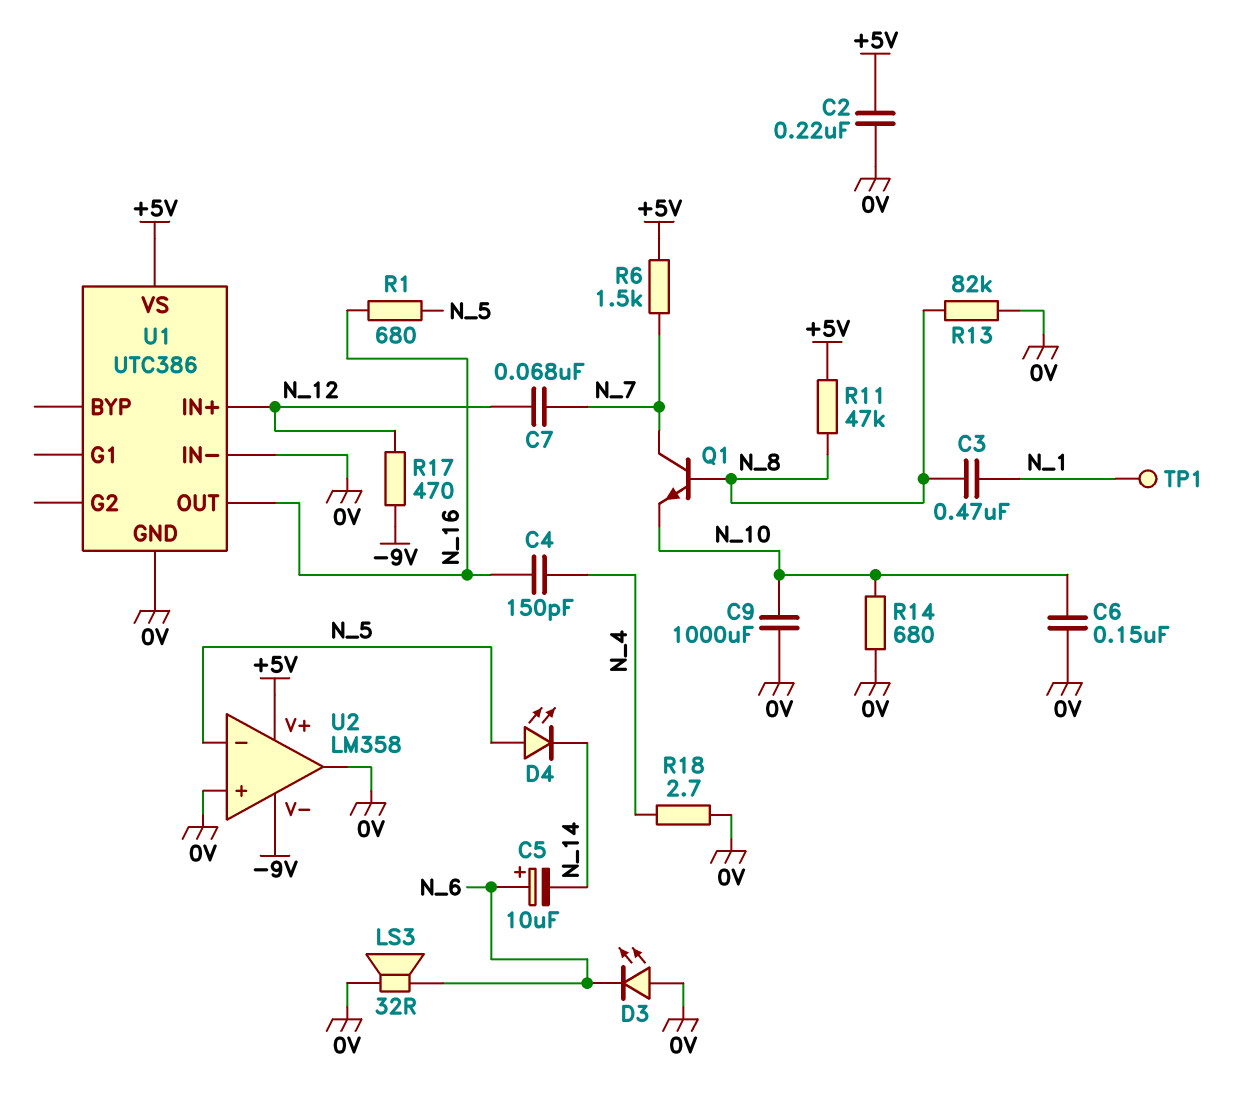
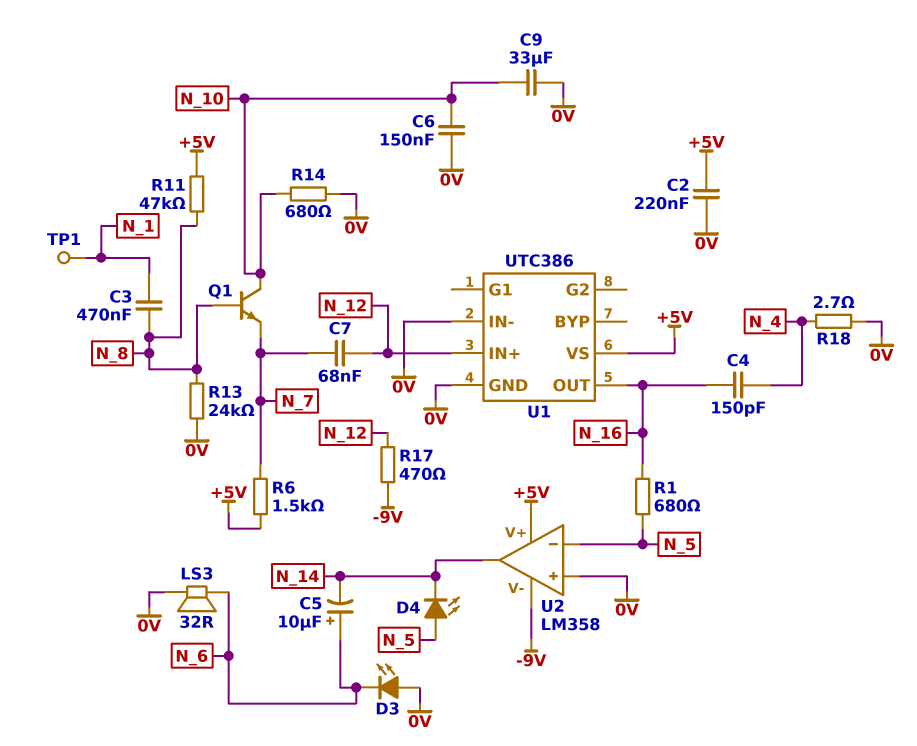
C9: 1000uF (0V, N_10) -> 33uF (0V, N_10)
Q1: NPN (B N_8, C N_7, E N_10) -> NPN (B N_8, C N_10, E N_7)
R13: 82k (0V, N_8) -> 24k (0V, N_8)
U2 pin out: 0V -> N_14

